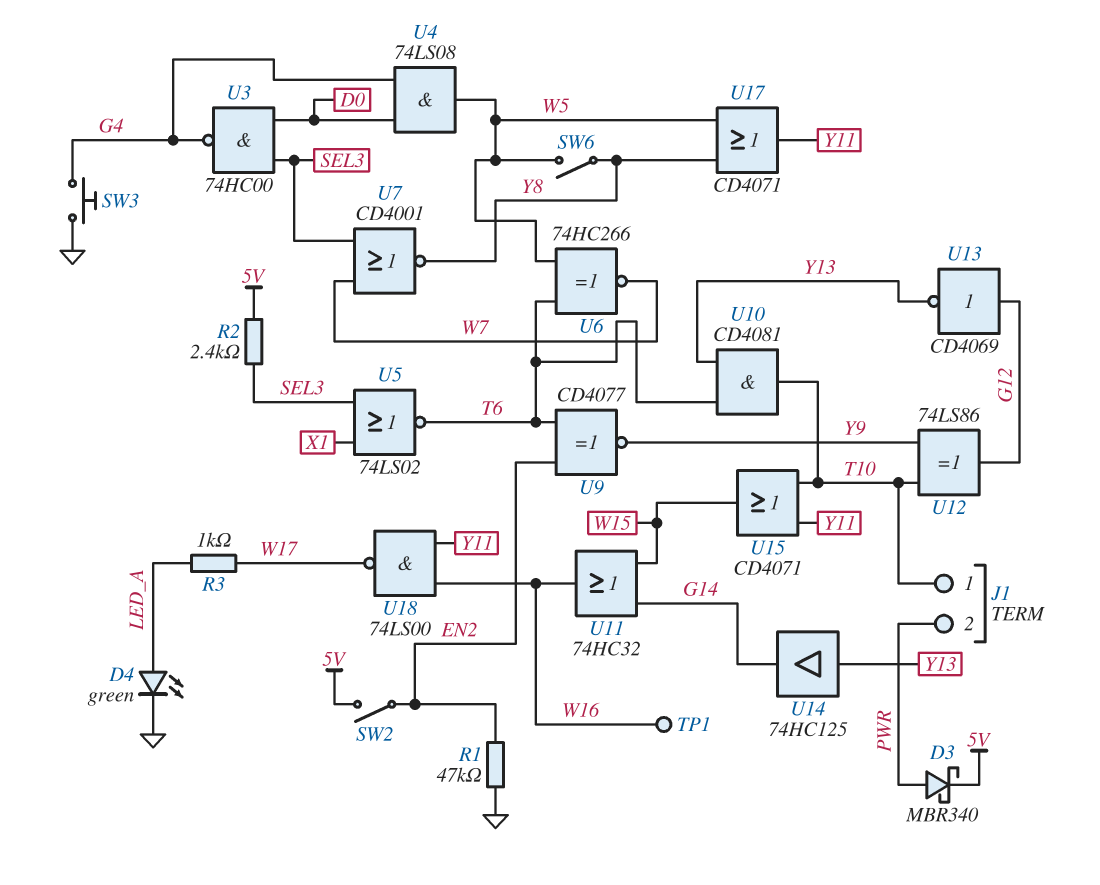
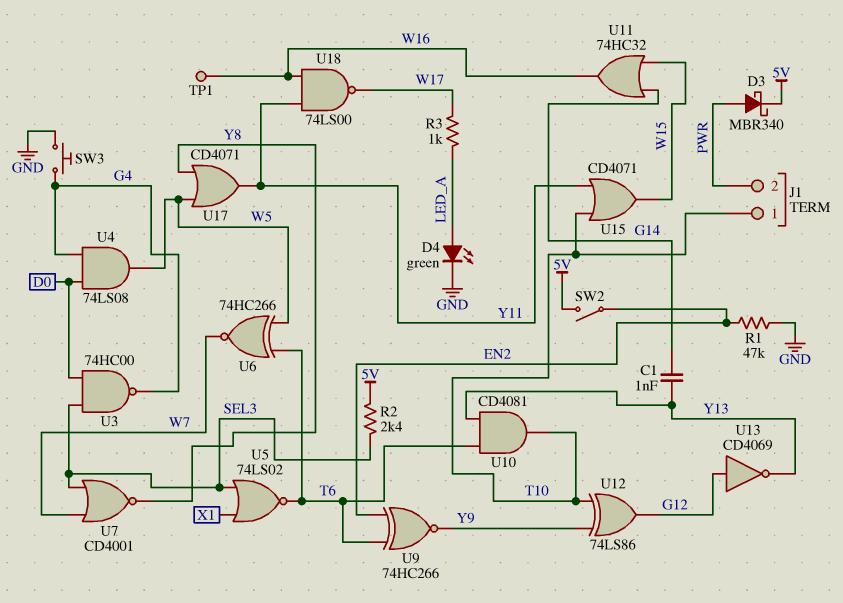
C1: none -> 1nF (G14, Y13)
SW6: switch (W5, Y8) -> none
U9: XNOR CD4077 (in EN2, in T6, out Y9) -> XNOR 74HC266 (in EN2, in T6, out Y9)
U14: buffer 74HC125 (in Y13, out G14) -> none

